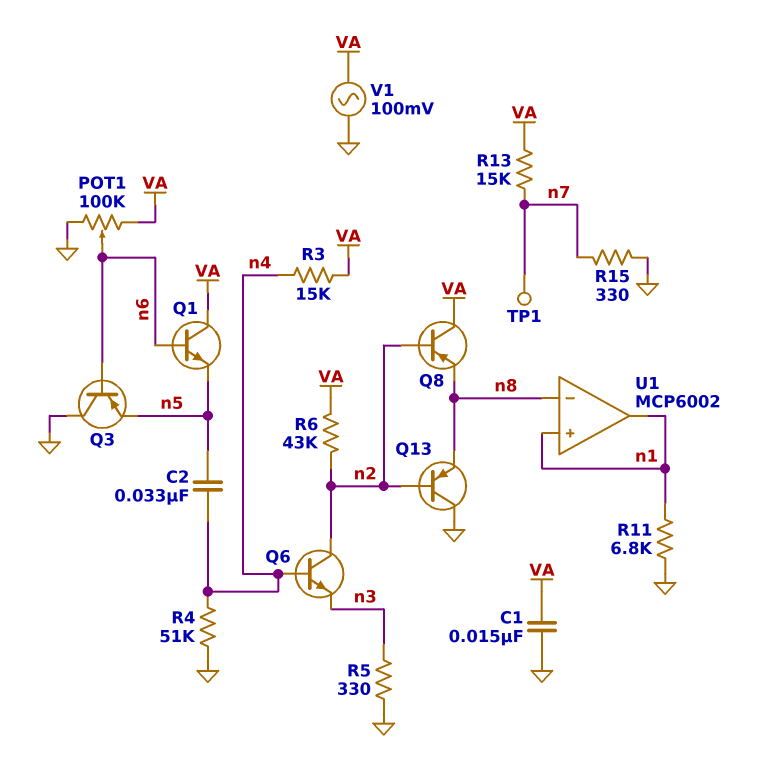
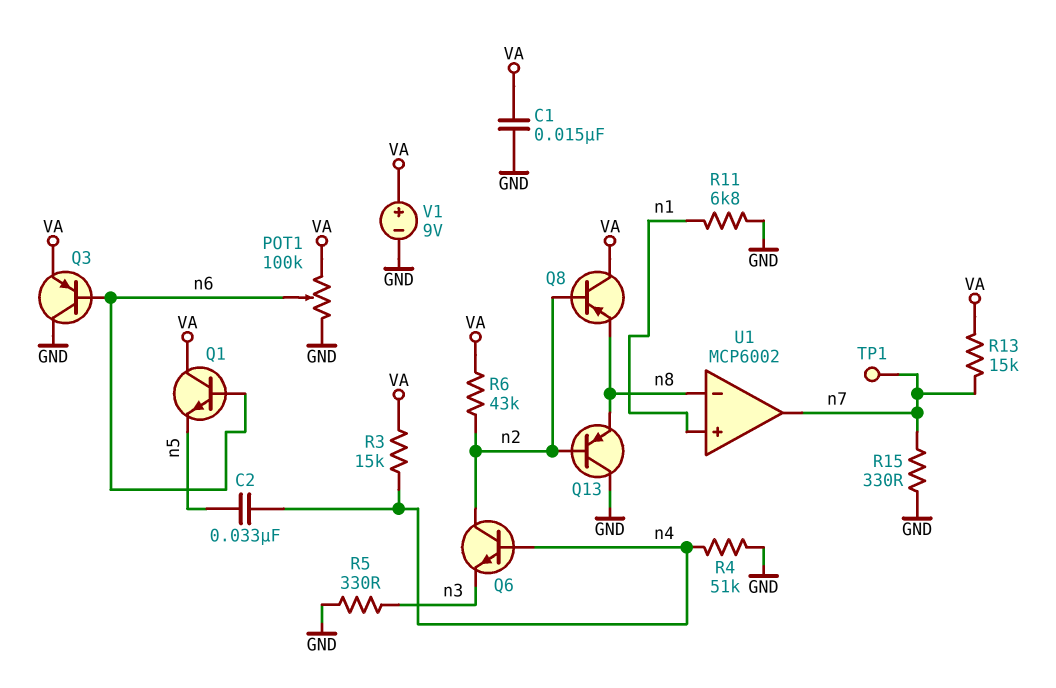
Q3: PNP (B n6, C GND, E n5) -> PNP (B n6, C GND, E VA)
U1 pin out: n1 -> n7
V1: AC 100mV (GND, VA) -> 9V (plus VA, minus GND)

